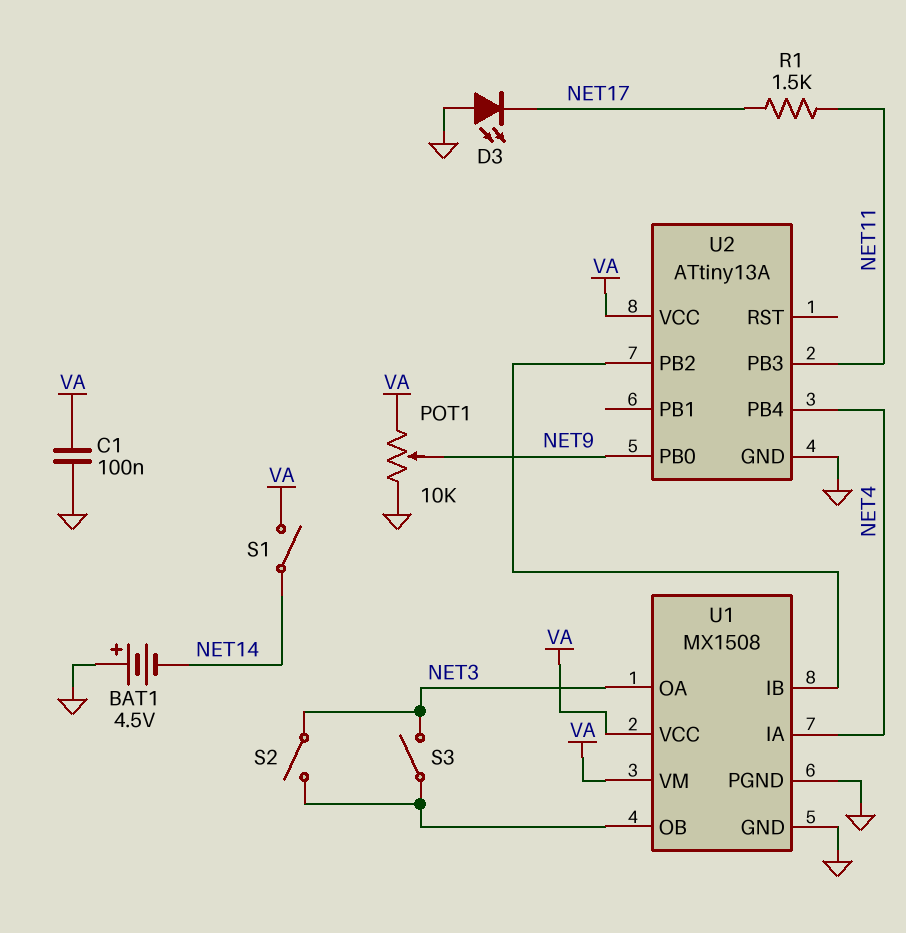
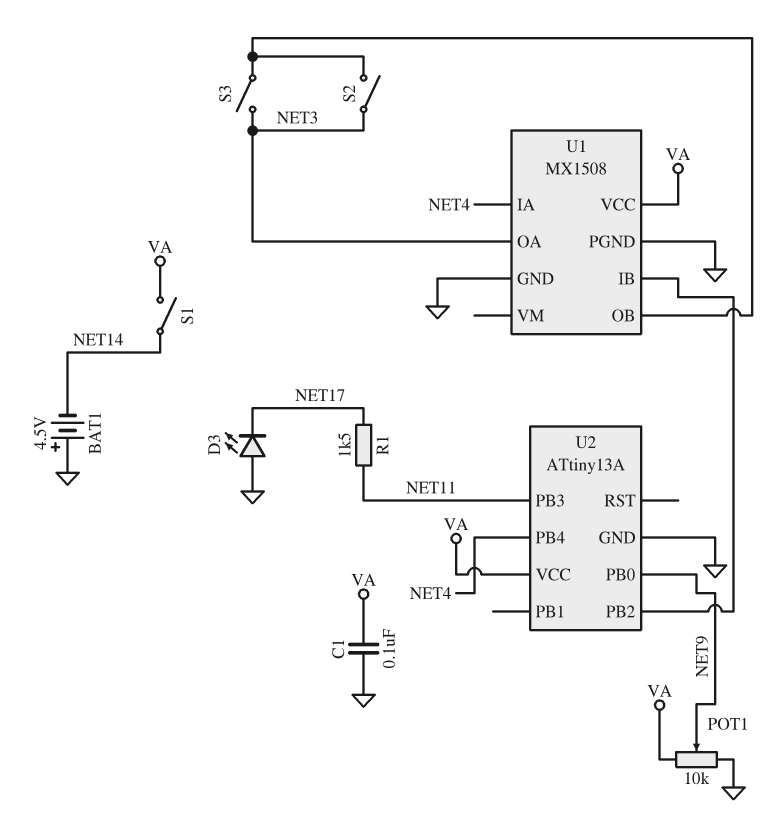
U1 pin VM: VA -> none

